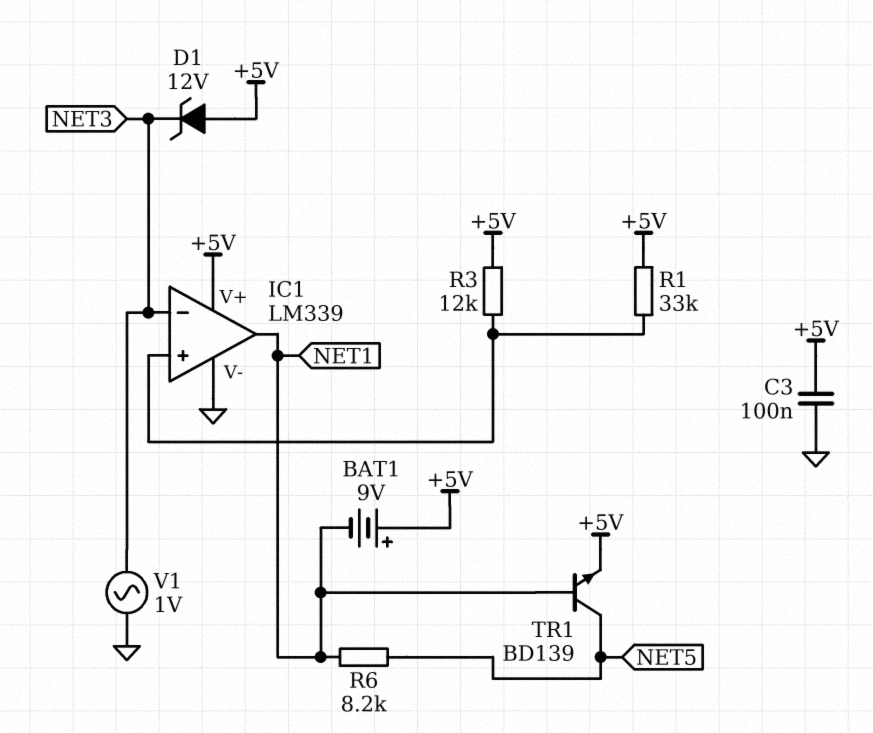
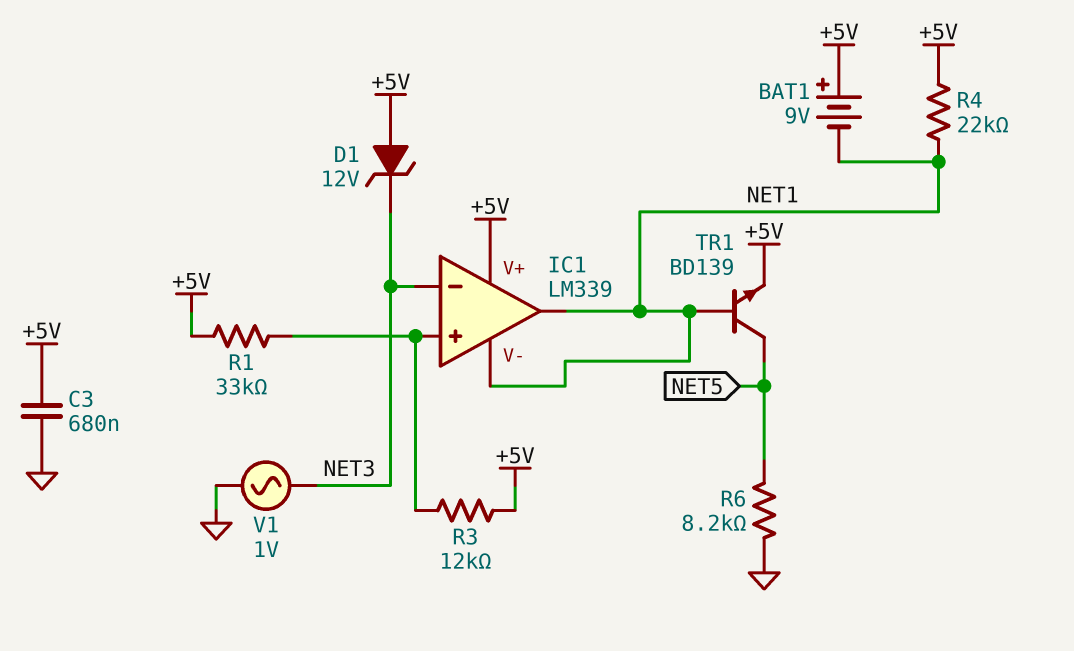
C3: 100nF (+5V, GND) -> 680nF (+5V, GND)
IC1 pin V-: GND -> NET1
R4: none -> 22k (+5V, NET1)
R6: 8.2k (NET1, NET5) -> 8.2k (GND, NET5)

